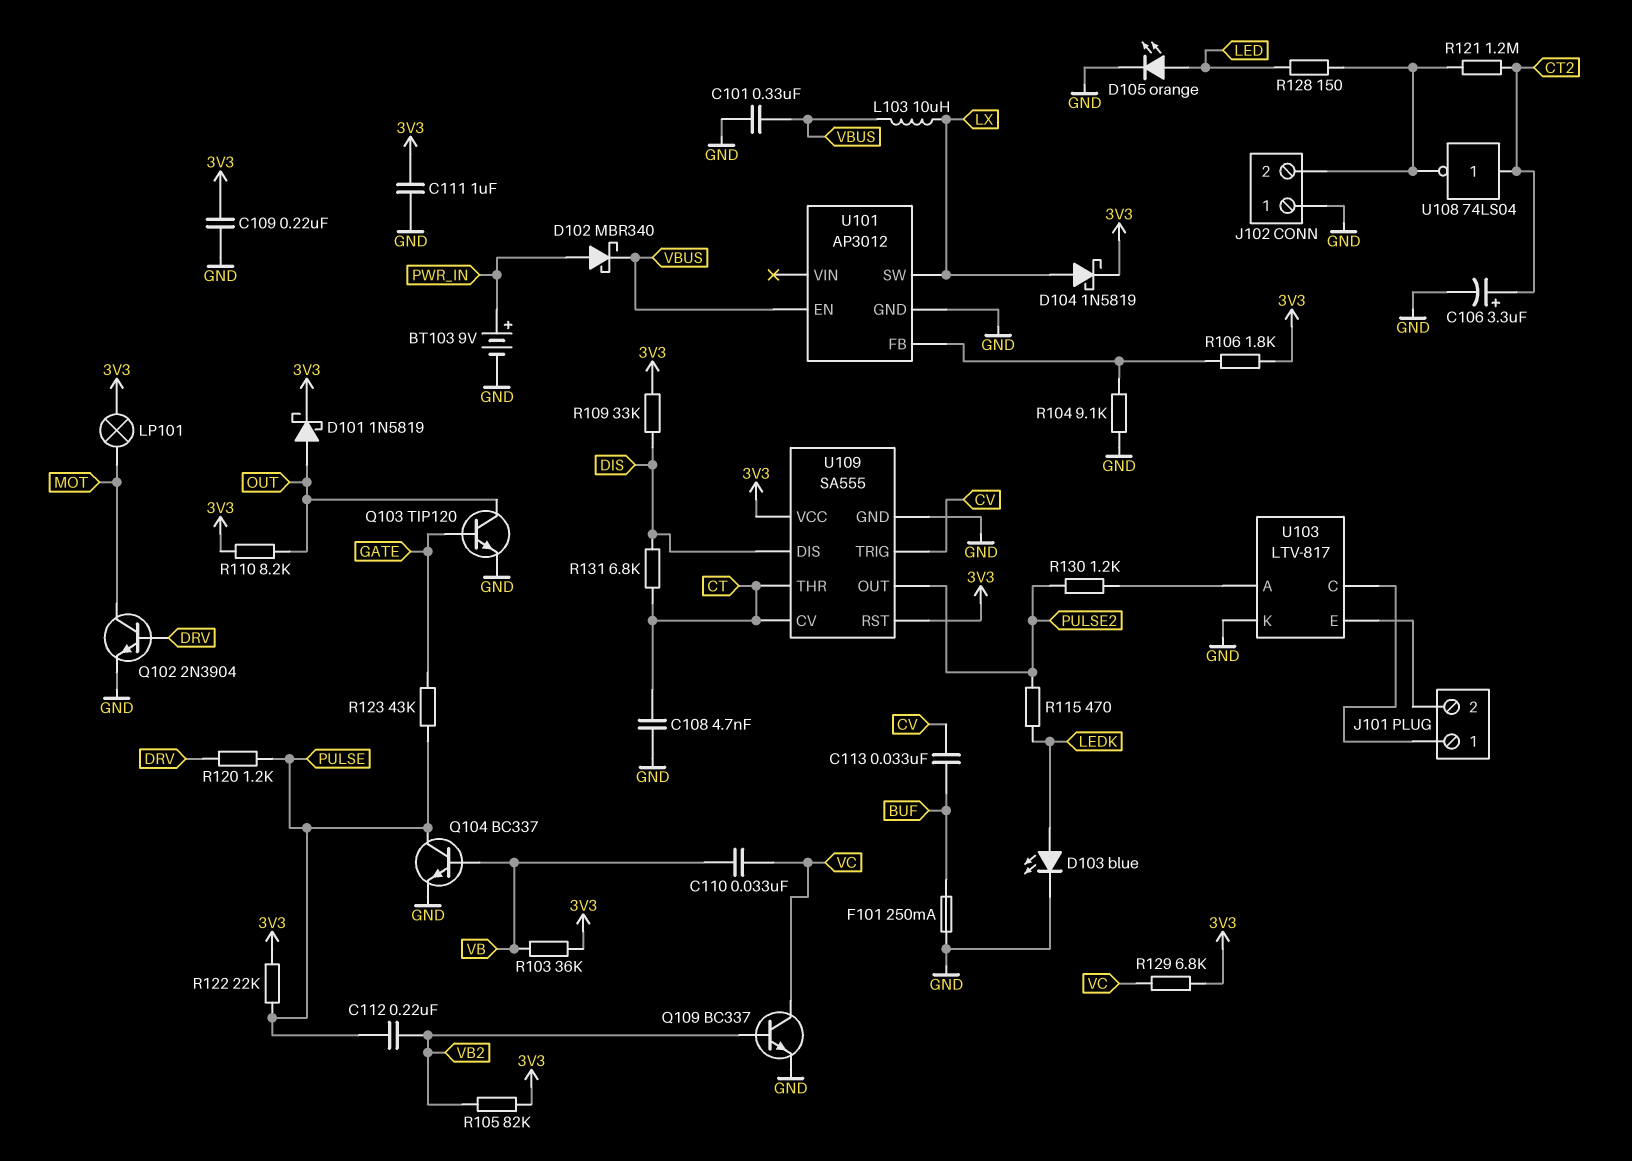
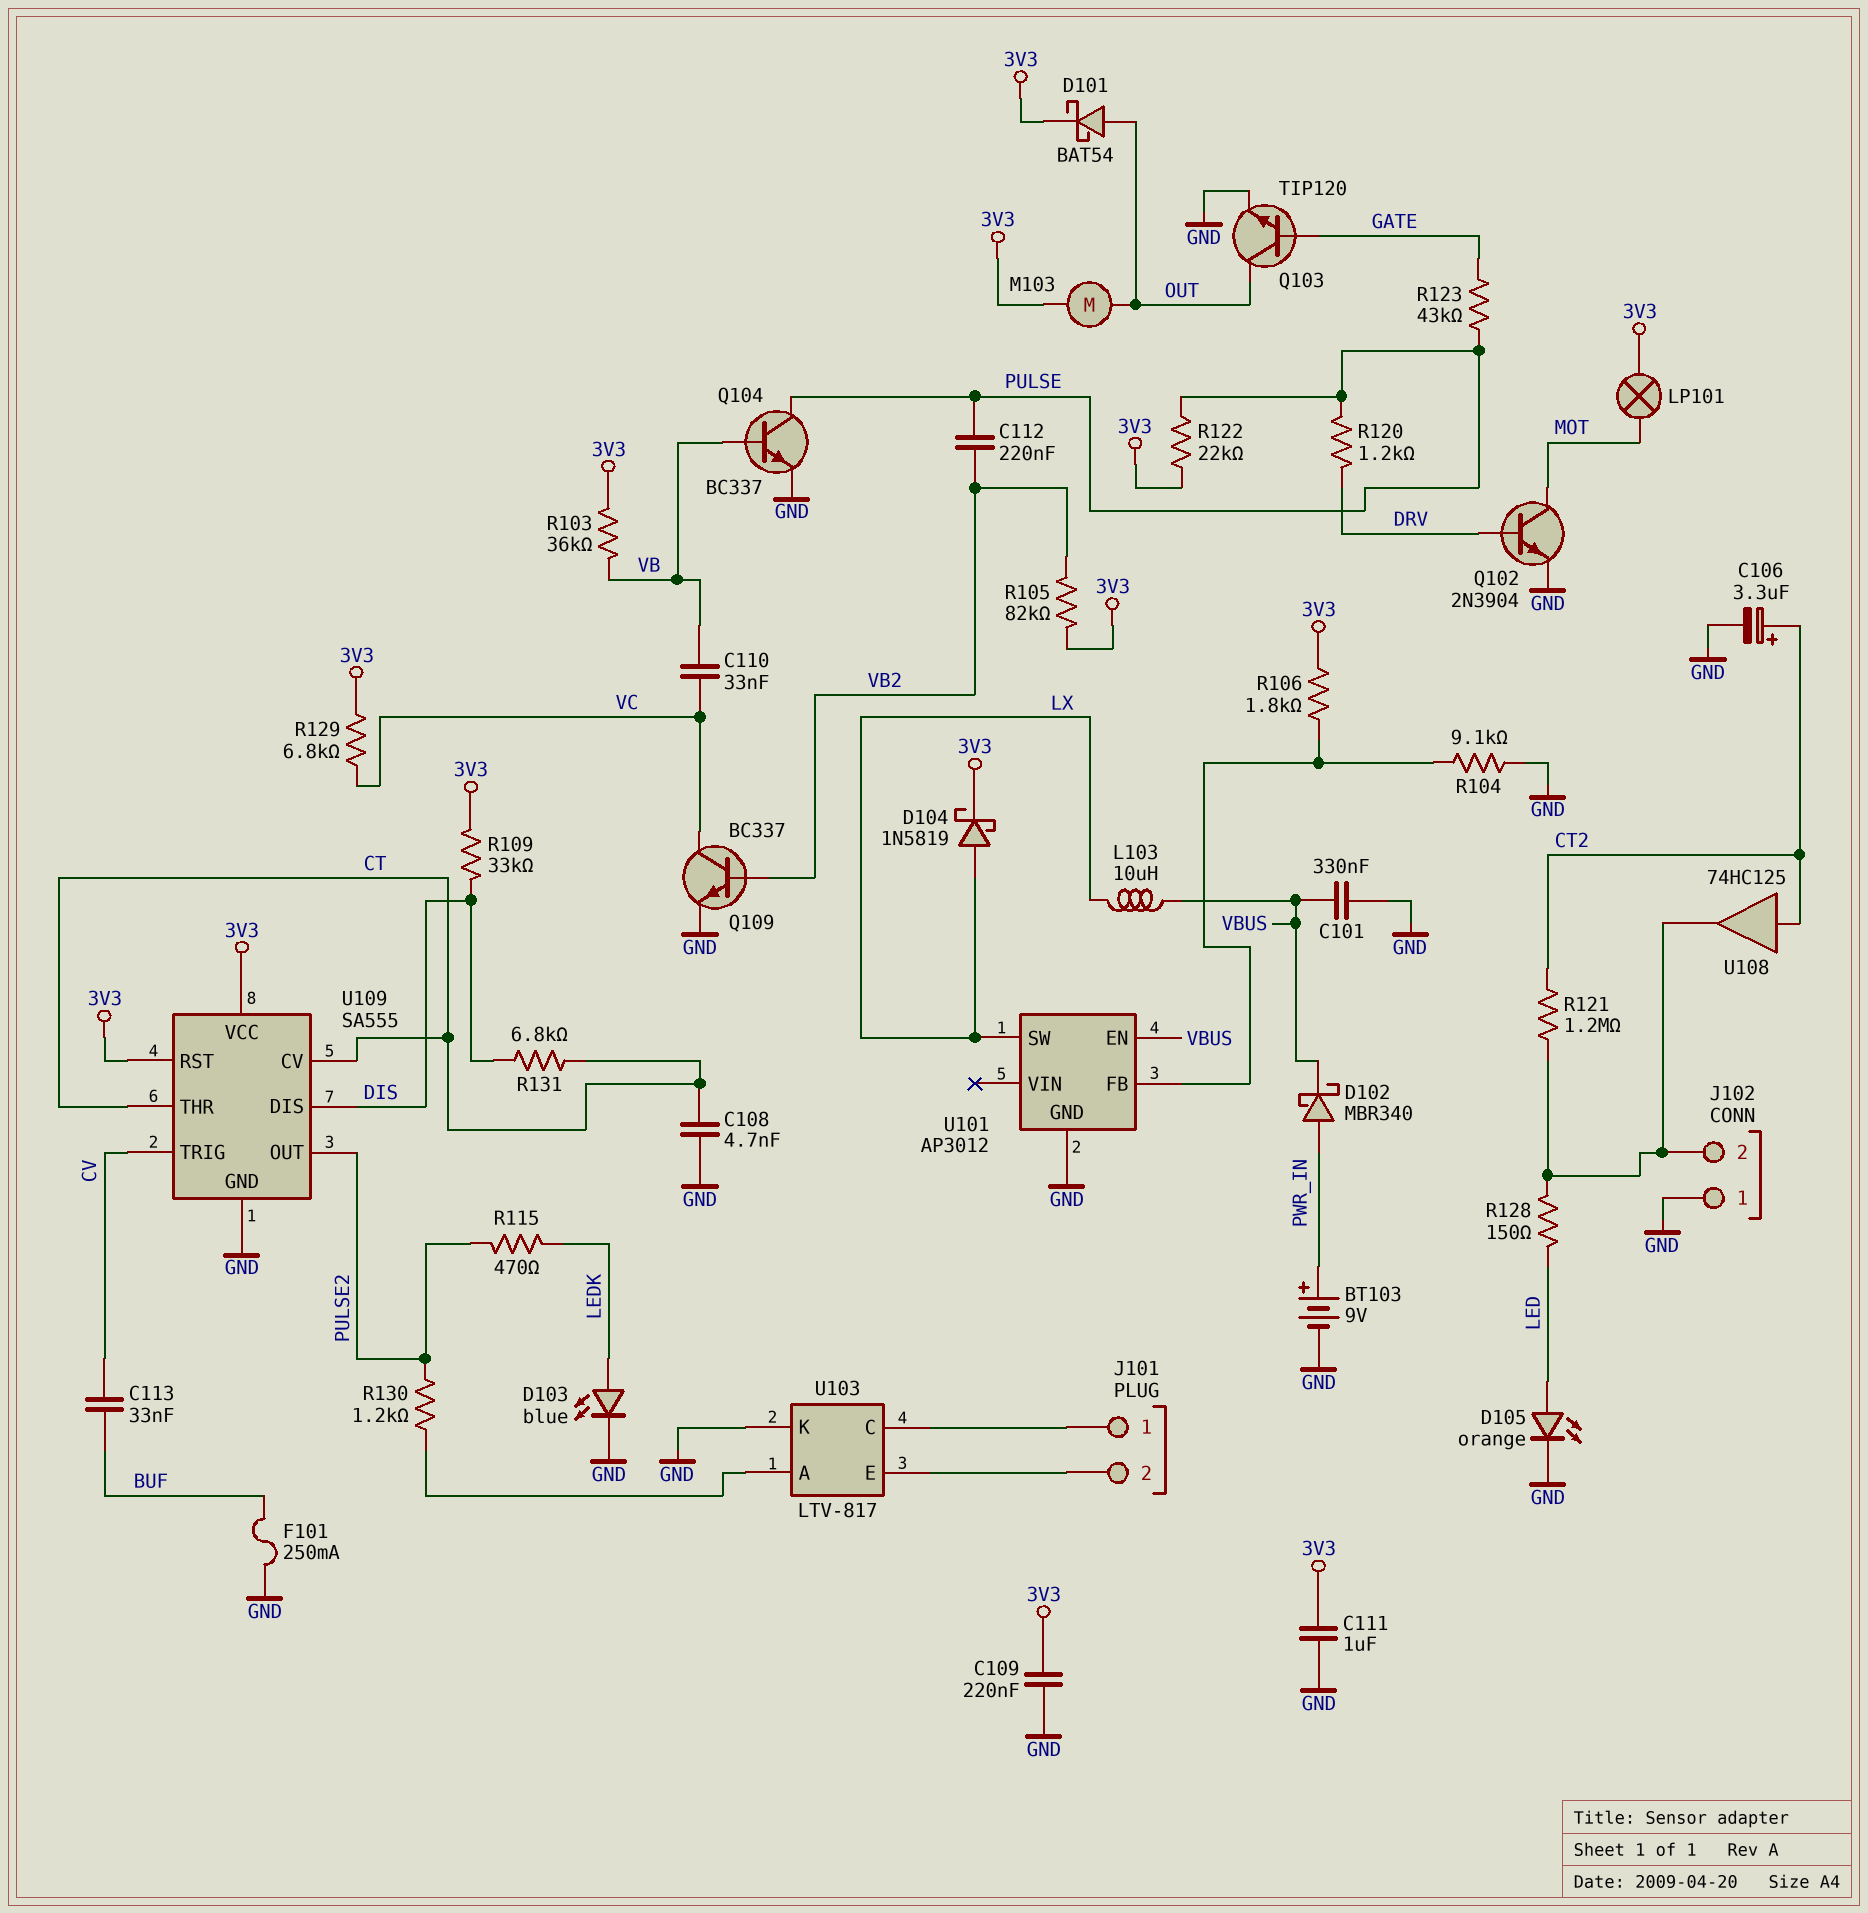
D101: schottky 1N5819 (A OUT, K 3V3) -> schottky BAT54 (A OUT, K 3V3)
M103: none -> motor (3V3, OUT)
R110: 8.2k (3V3, OUT) -> none
U108: NOT 74LS04 (in CT2, out J102/2) -> buffer 74HC125 (in CT2, out J102/2)

